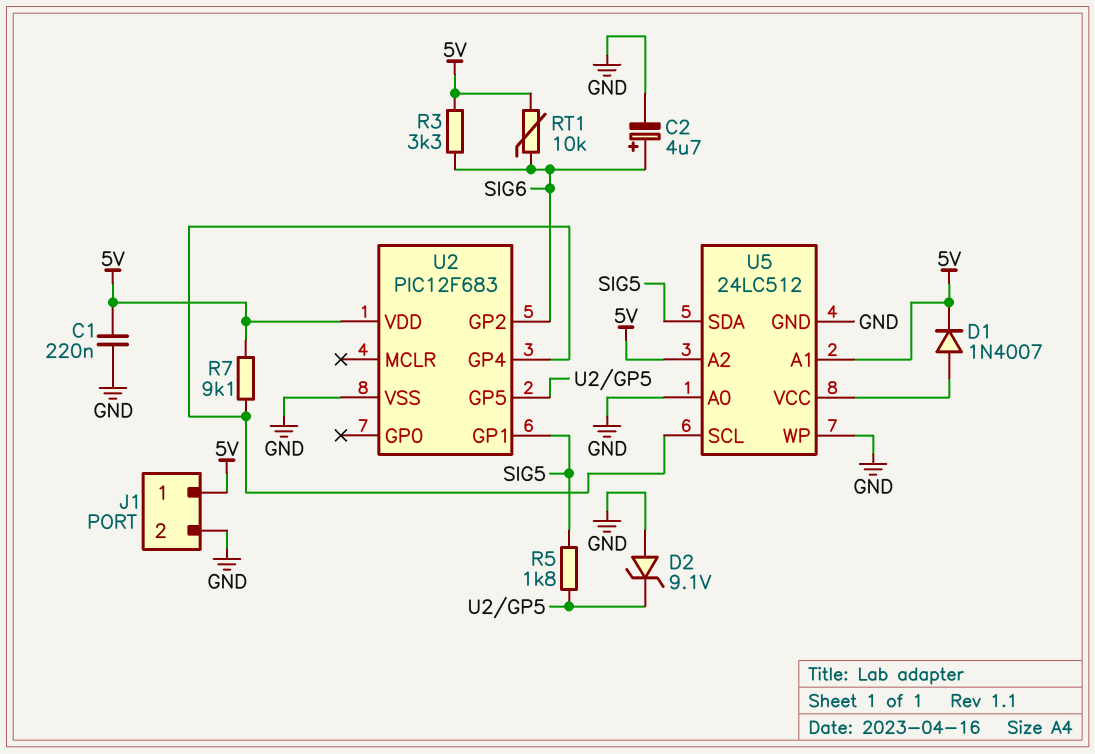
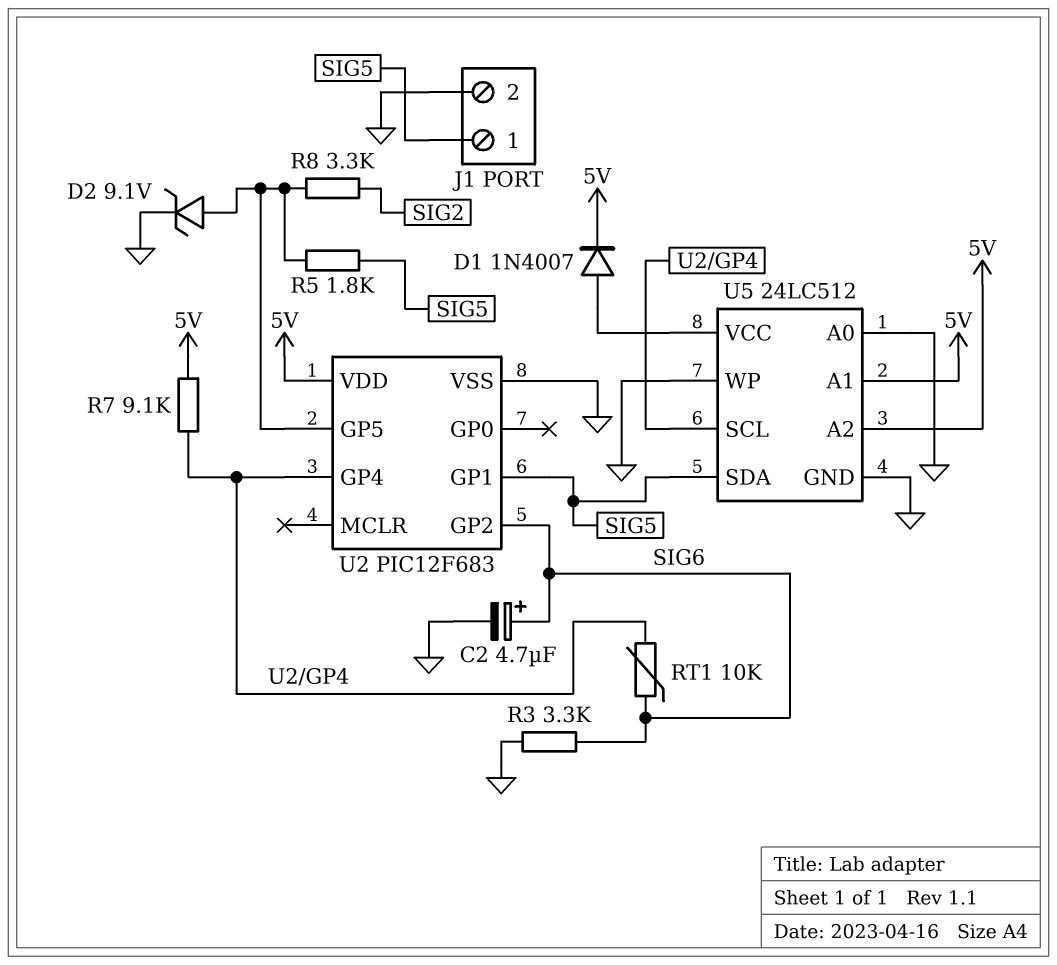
C1: 220nF (5V, GND) -> none
D2: zener 9.1V (A GND, K U2/GP5) -> zener 9.1V (A U2/GP5, K GND)
J1 pin 1: 5V -> SIG5
R3: 3.3k (5V, SIG6) -> 3.3k (GND, SIG6)
R8: none -> 3.3k (SIG2, U2/GP5)
RT1: 10k (5V, SIG6) -> 10k (SIG6, U2/GP4)

